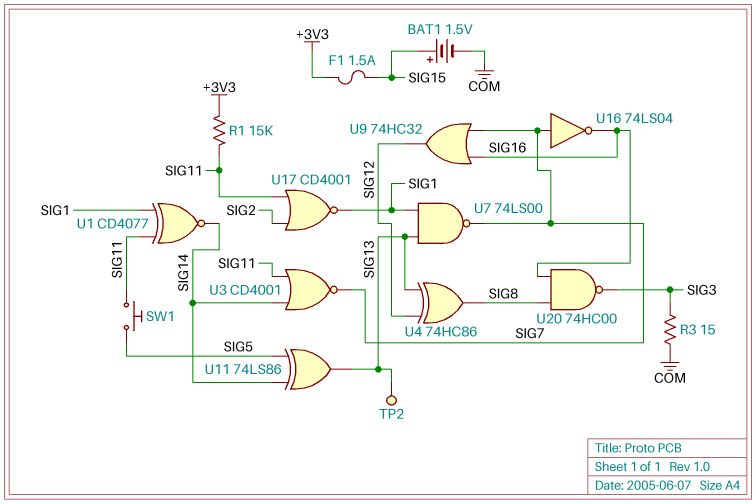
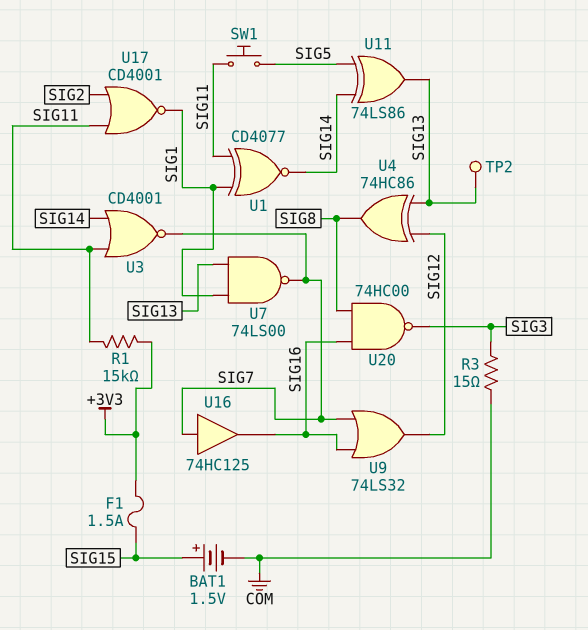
U9: OR 74HC32 (in SIG7, in SIG16, out SIG12) -> OR 74LS32 (in SIG7, in SIG16, out SIG12)
U16: NOT 74LS04 (in SIG7, out SIG16) -> buffer 74HC125 (in SIG7, out SIG16)

